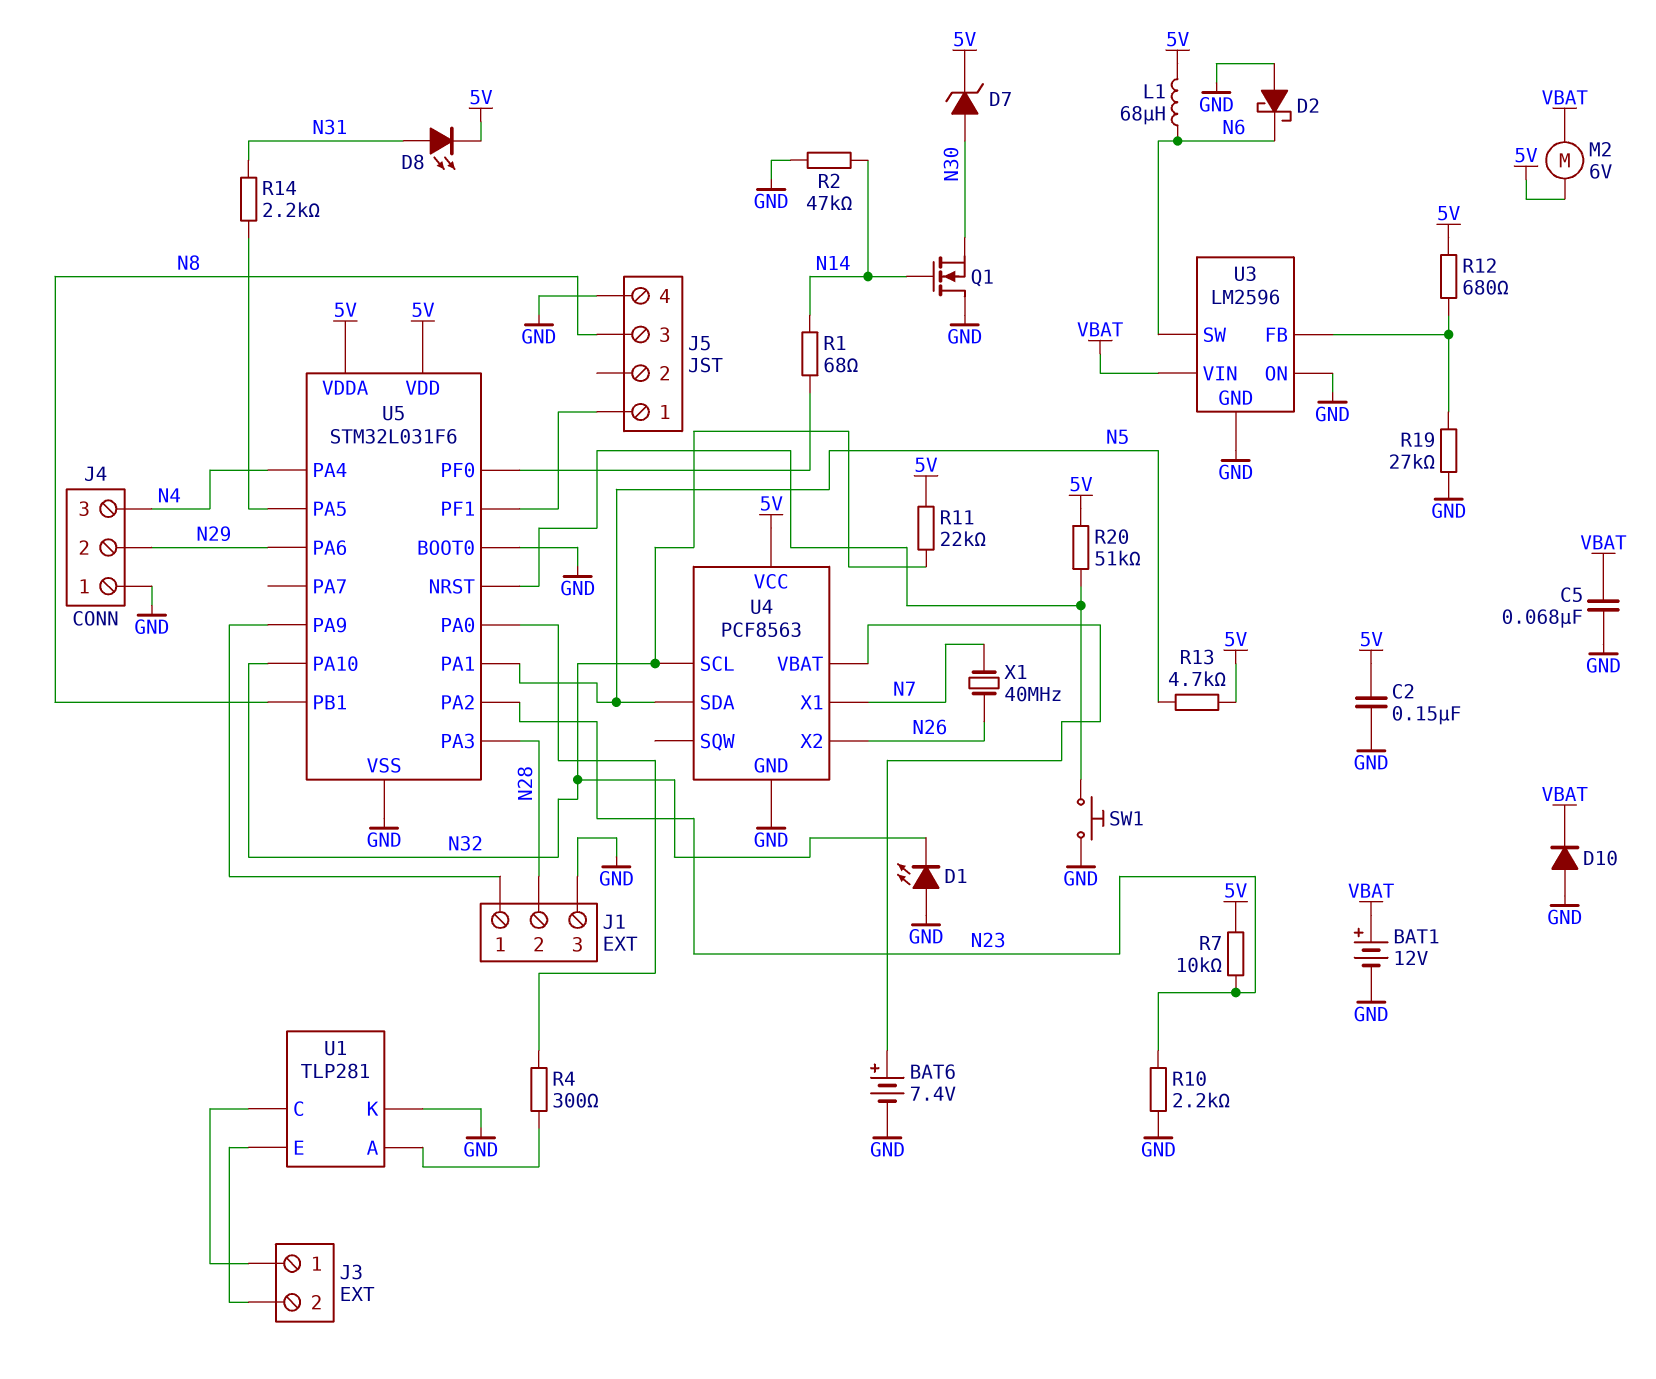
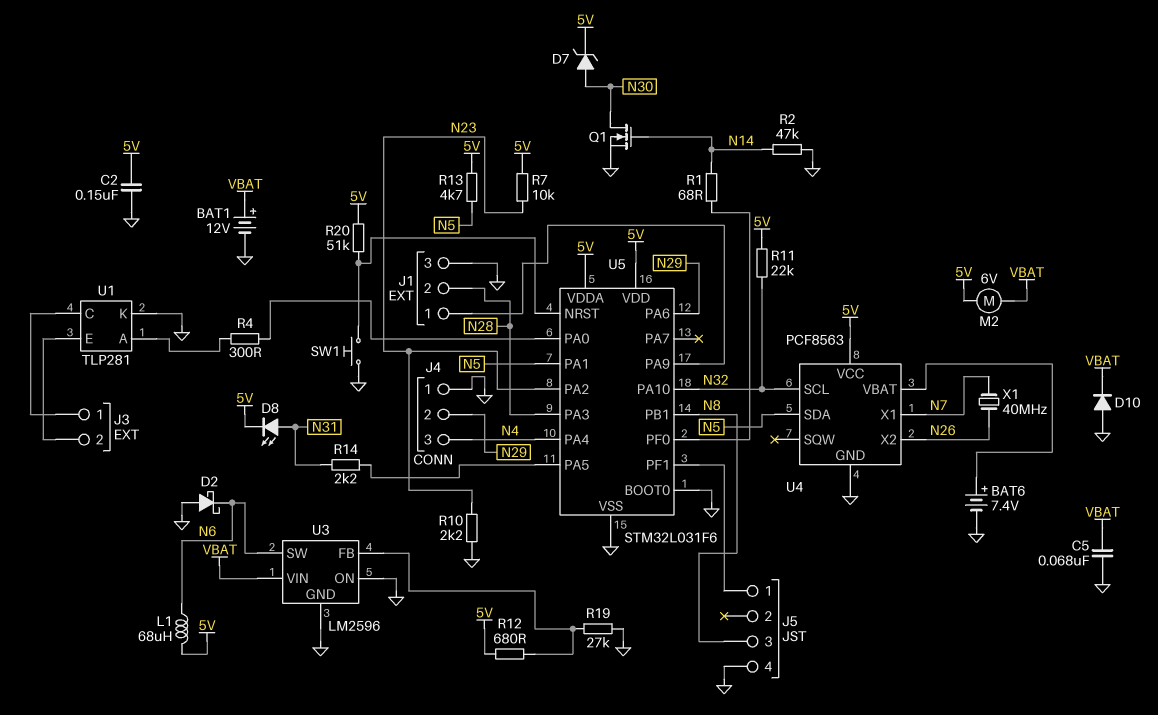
D1: LED (A GND, K N32) -> none
Q1: NMOS (G N14, D GND, S N30) -> NMOS (G N14, D N30, S GND)

